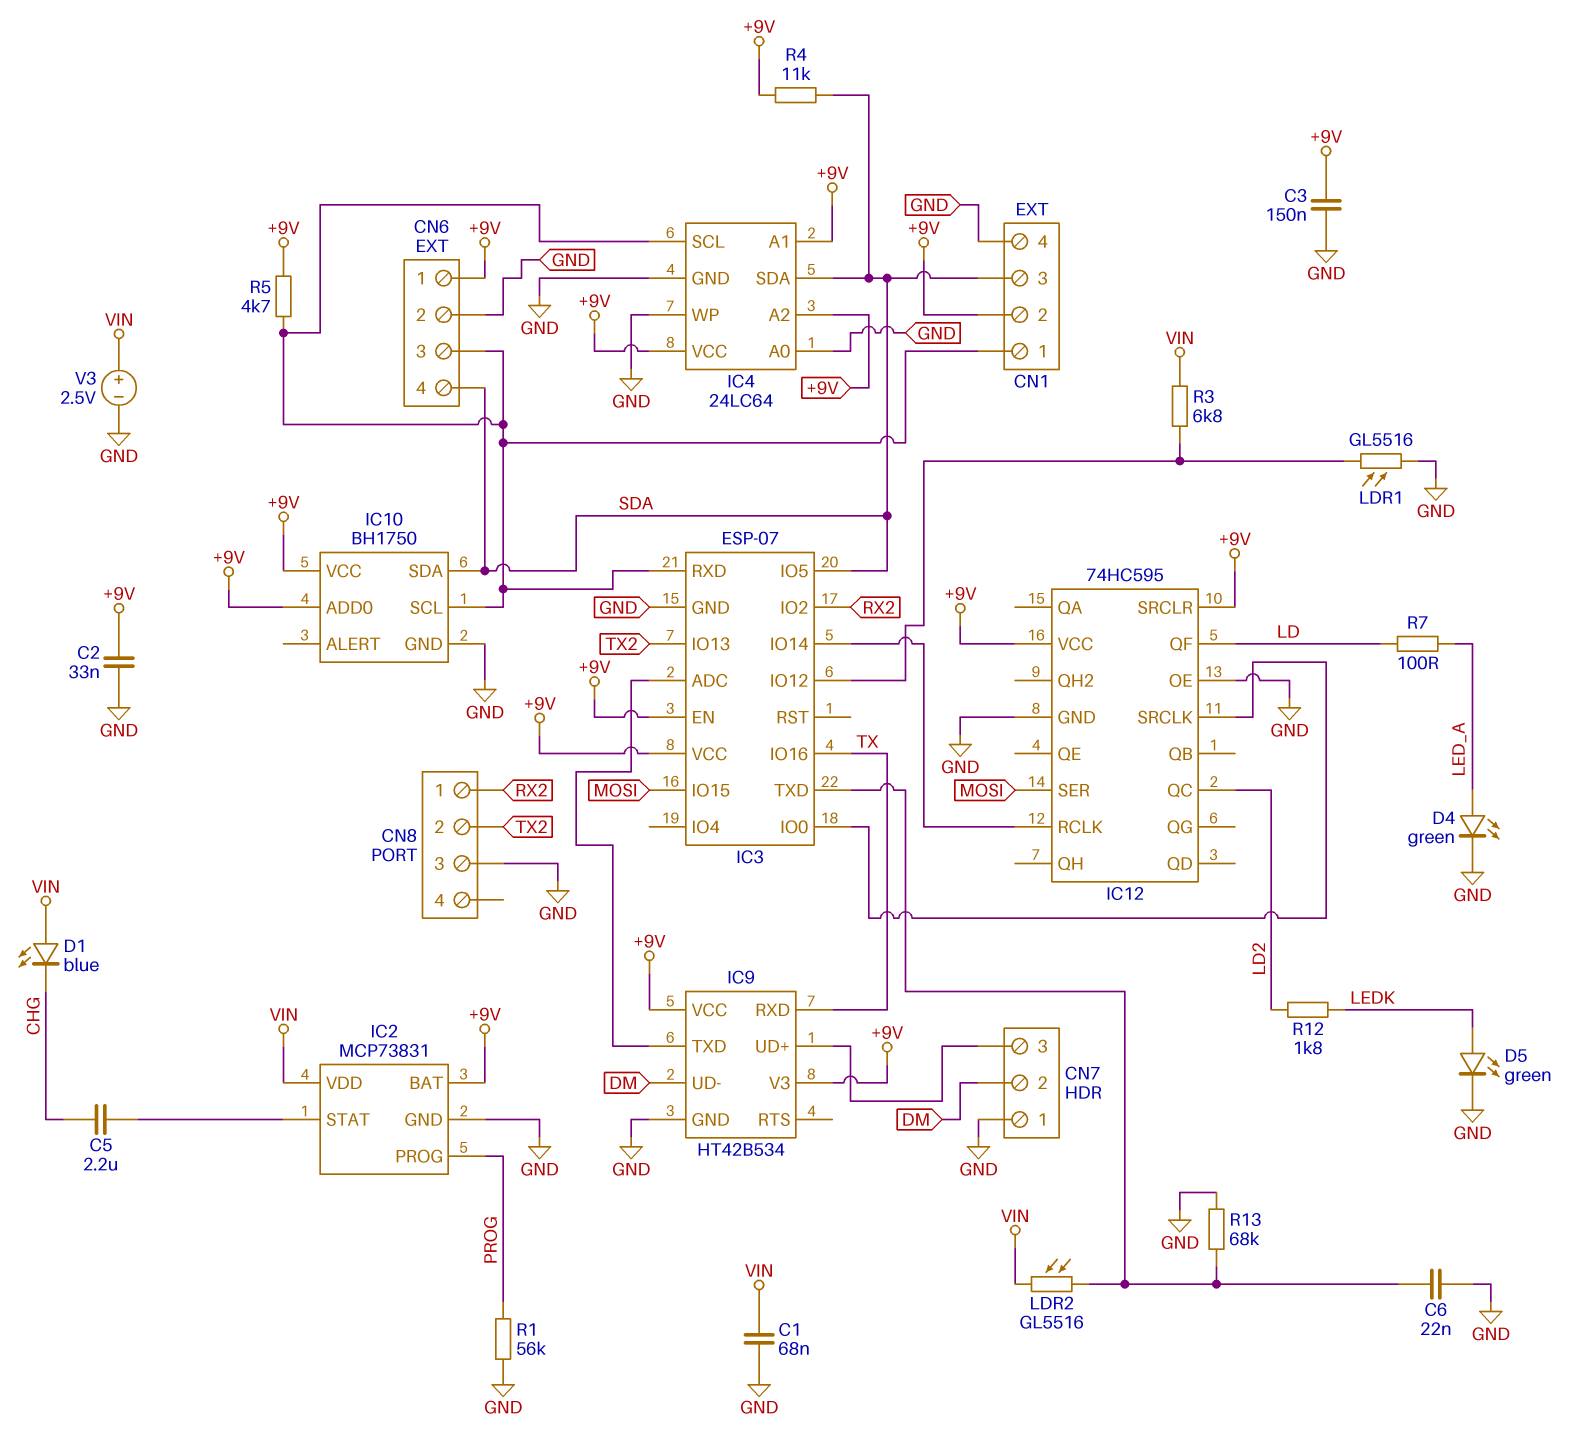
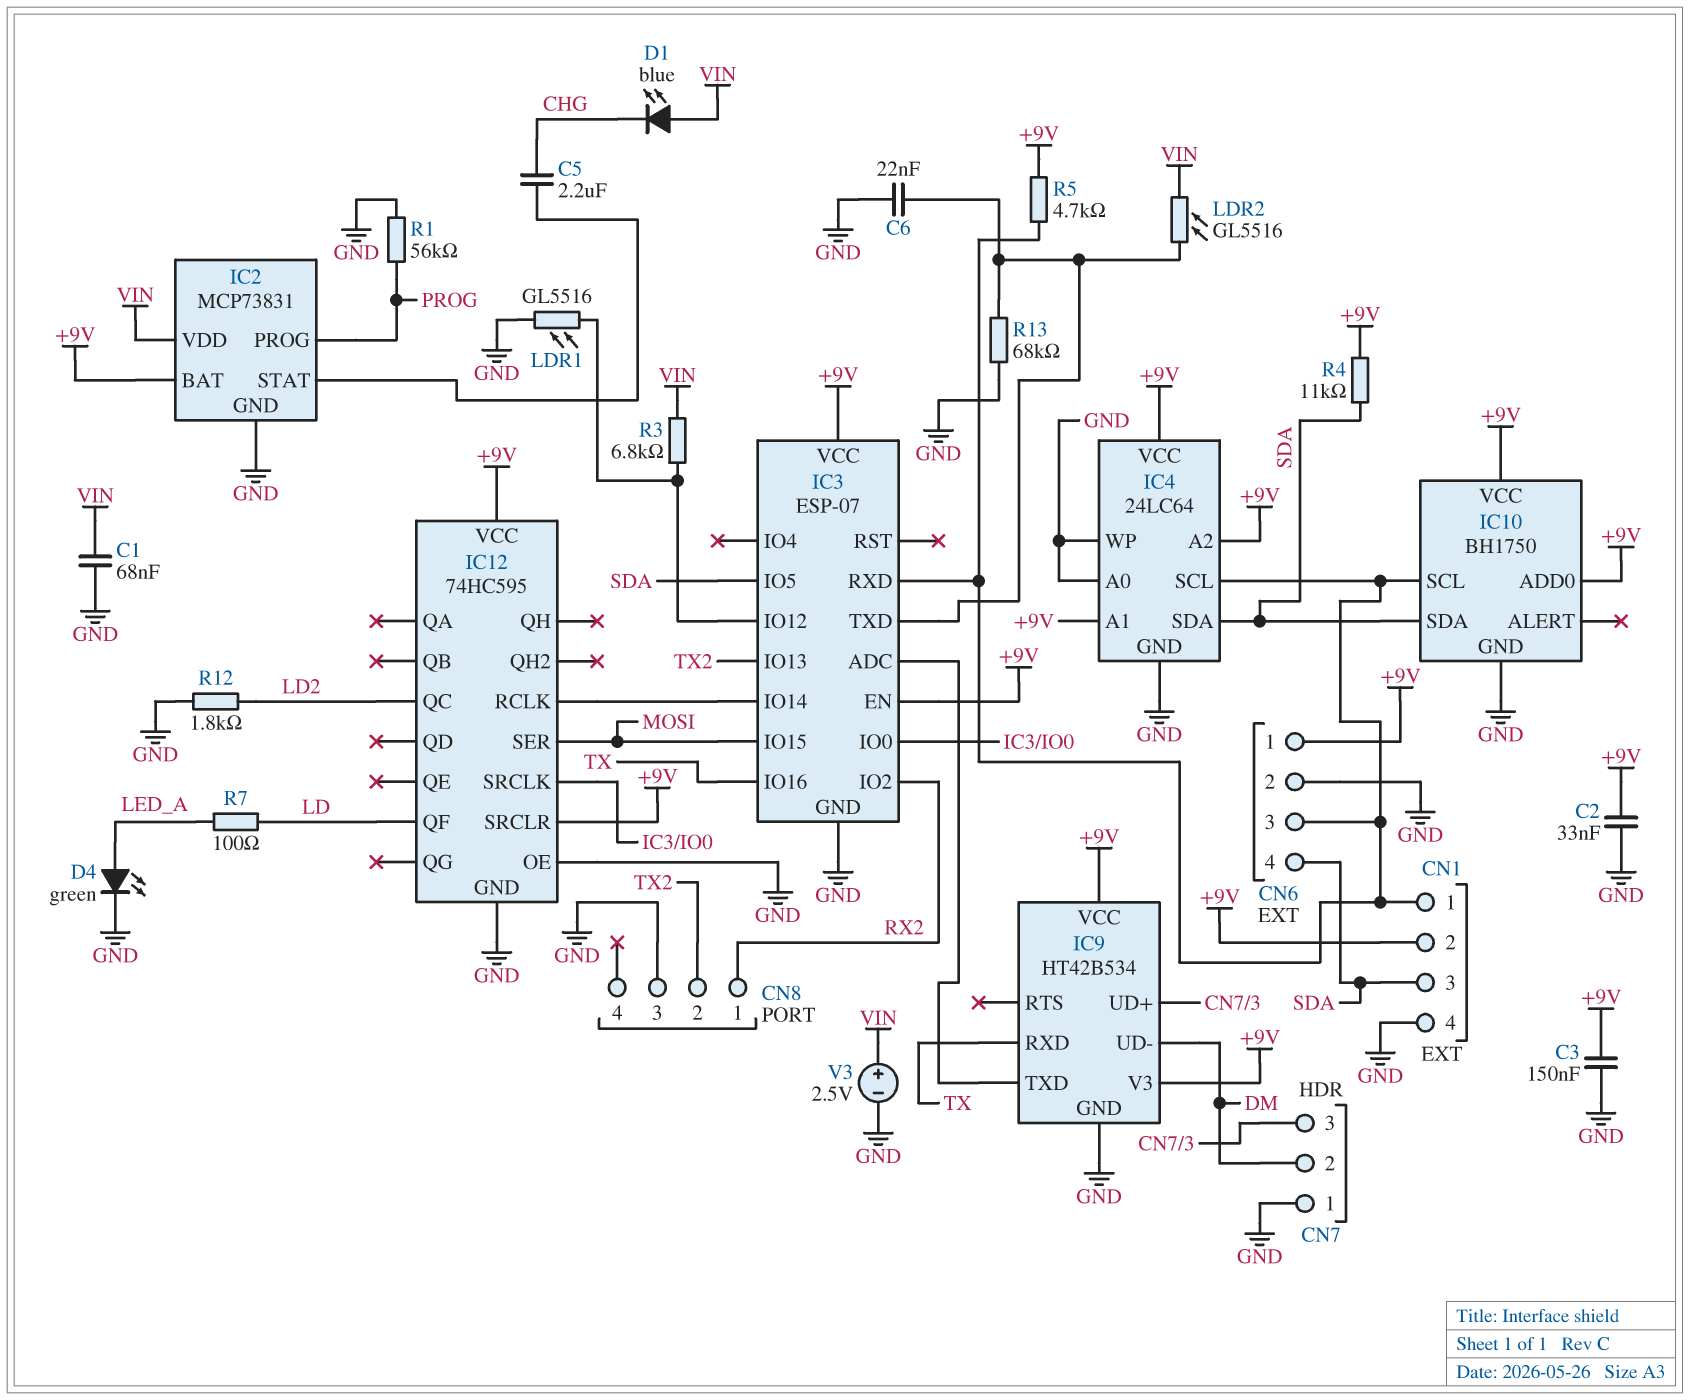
D5: LED green (A LEDK, K GND) -> none
R12: 1.8k (LD2, LEDK) -> 1.8k (GND, LD2)

